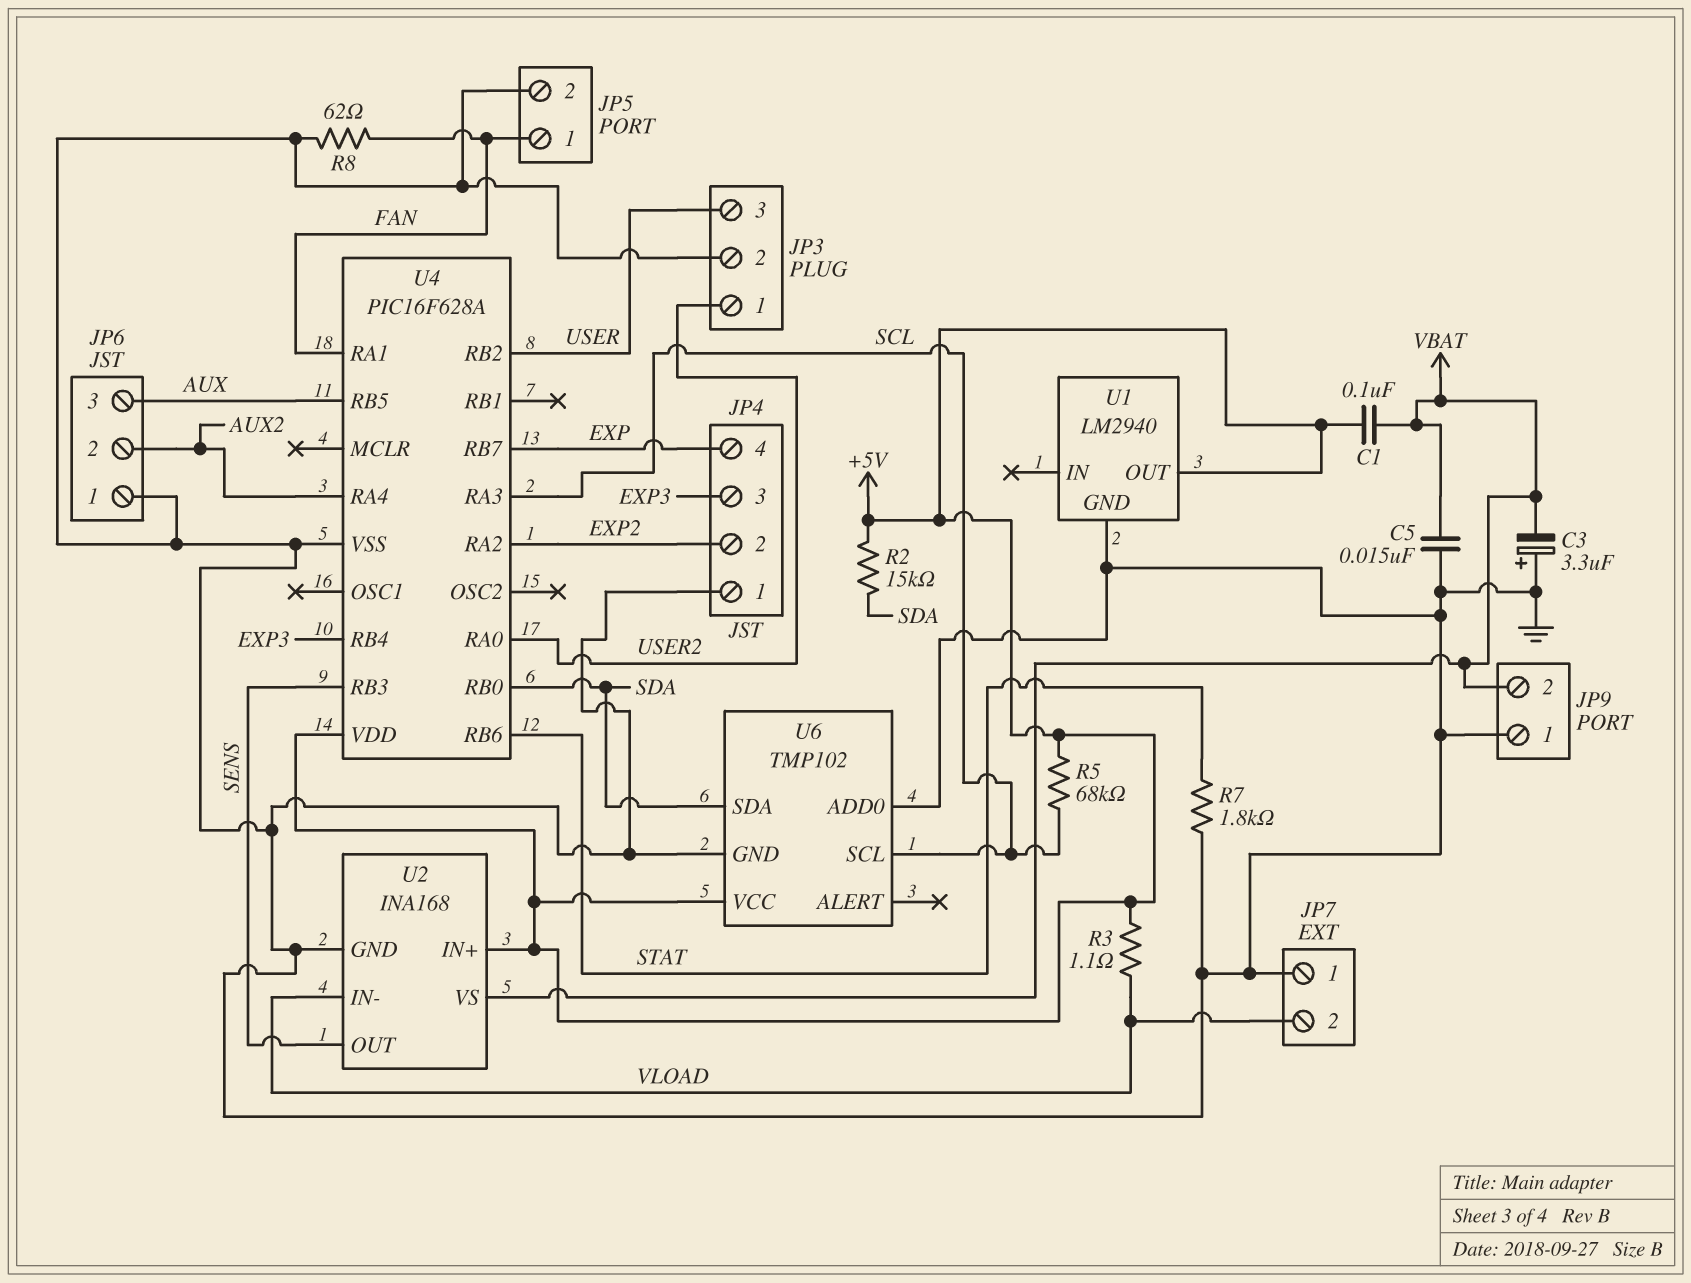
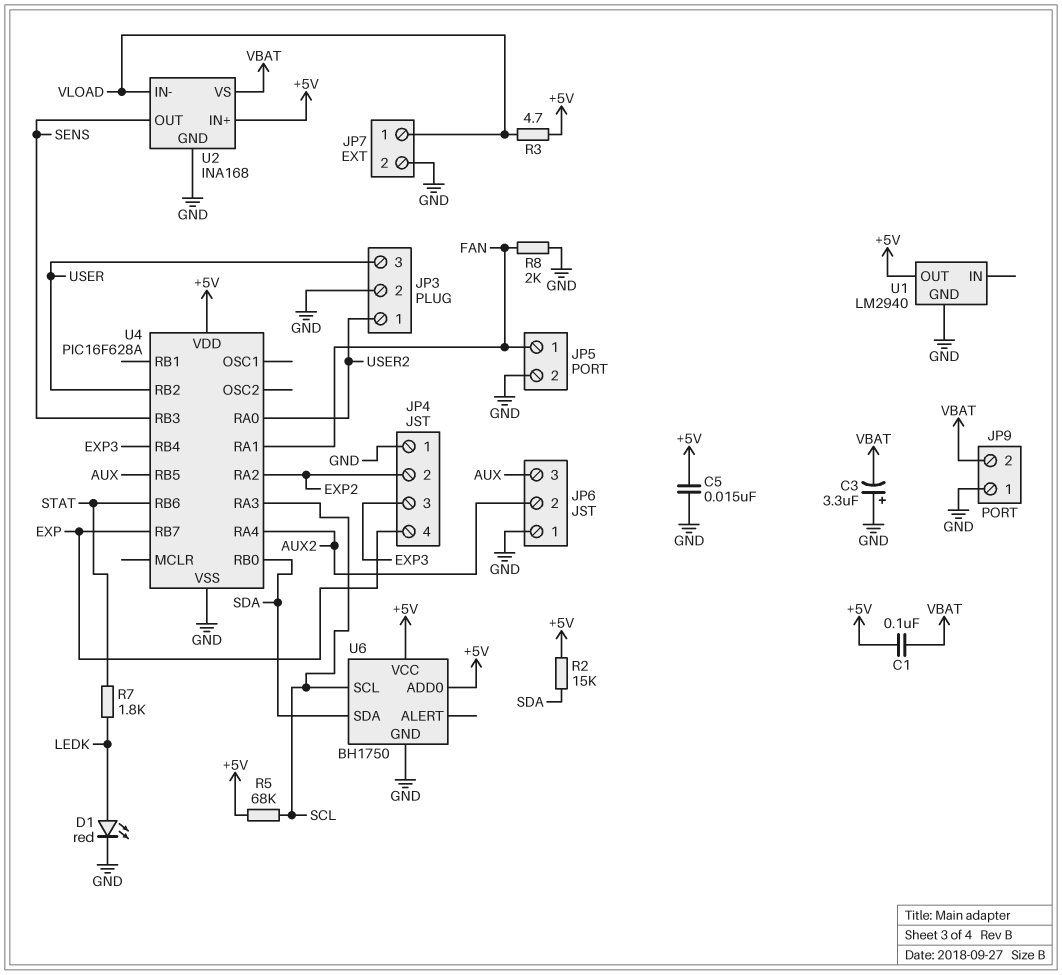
C5: 15nF (GND, VBAT) -> 15nF (+5V, GND)
D1: none -> LED red (A LEDK, K GND)
JP7 pin 1: GND -> VLOAD
JP7 pin 2: VLOAD -> GND
R3: 1.1 (+5V, VLOAD) -> 4.7 (+5V, VLOAD)
R7: 1.8k (GND, STAT) -> 1.8k (LEDK, STAT)
R8: 62 (FAN, GND) -> 2k (FAN, GND)
U6: TMP102 -> BH1750
U6 pin ADD0: GND -> +5V

